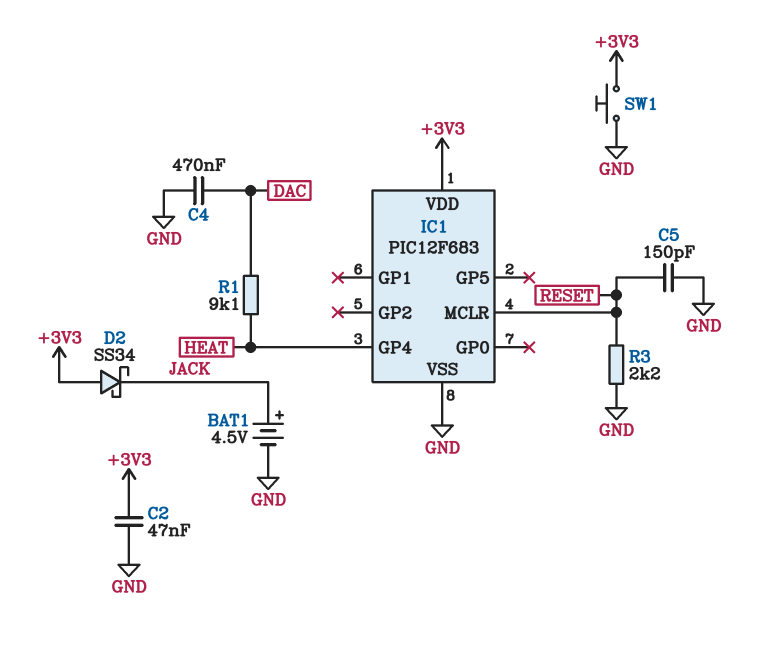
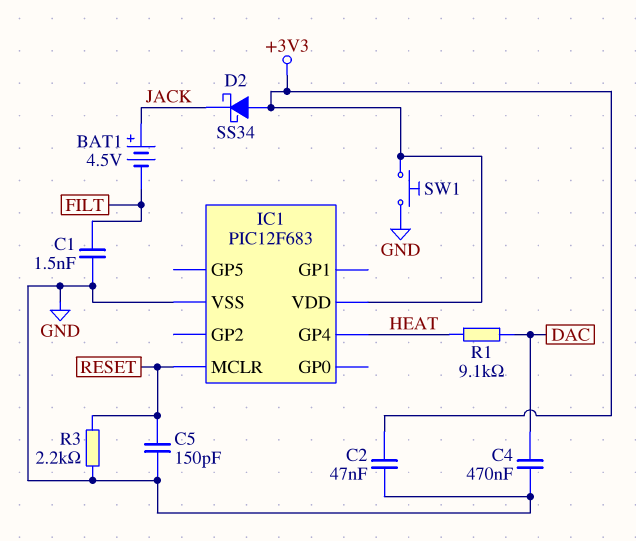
BAT1: 4.5V (plus JACK, minus GND) -> 4.5V (plus JACK, minus FILT)
C1: none -> 1.5nF (FILT, GND)

